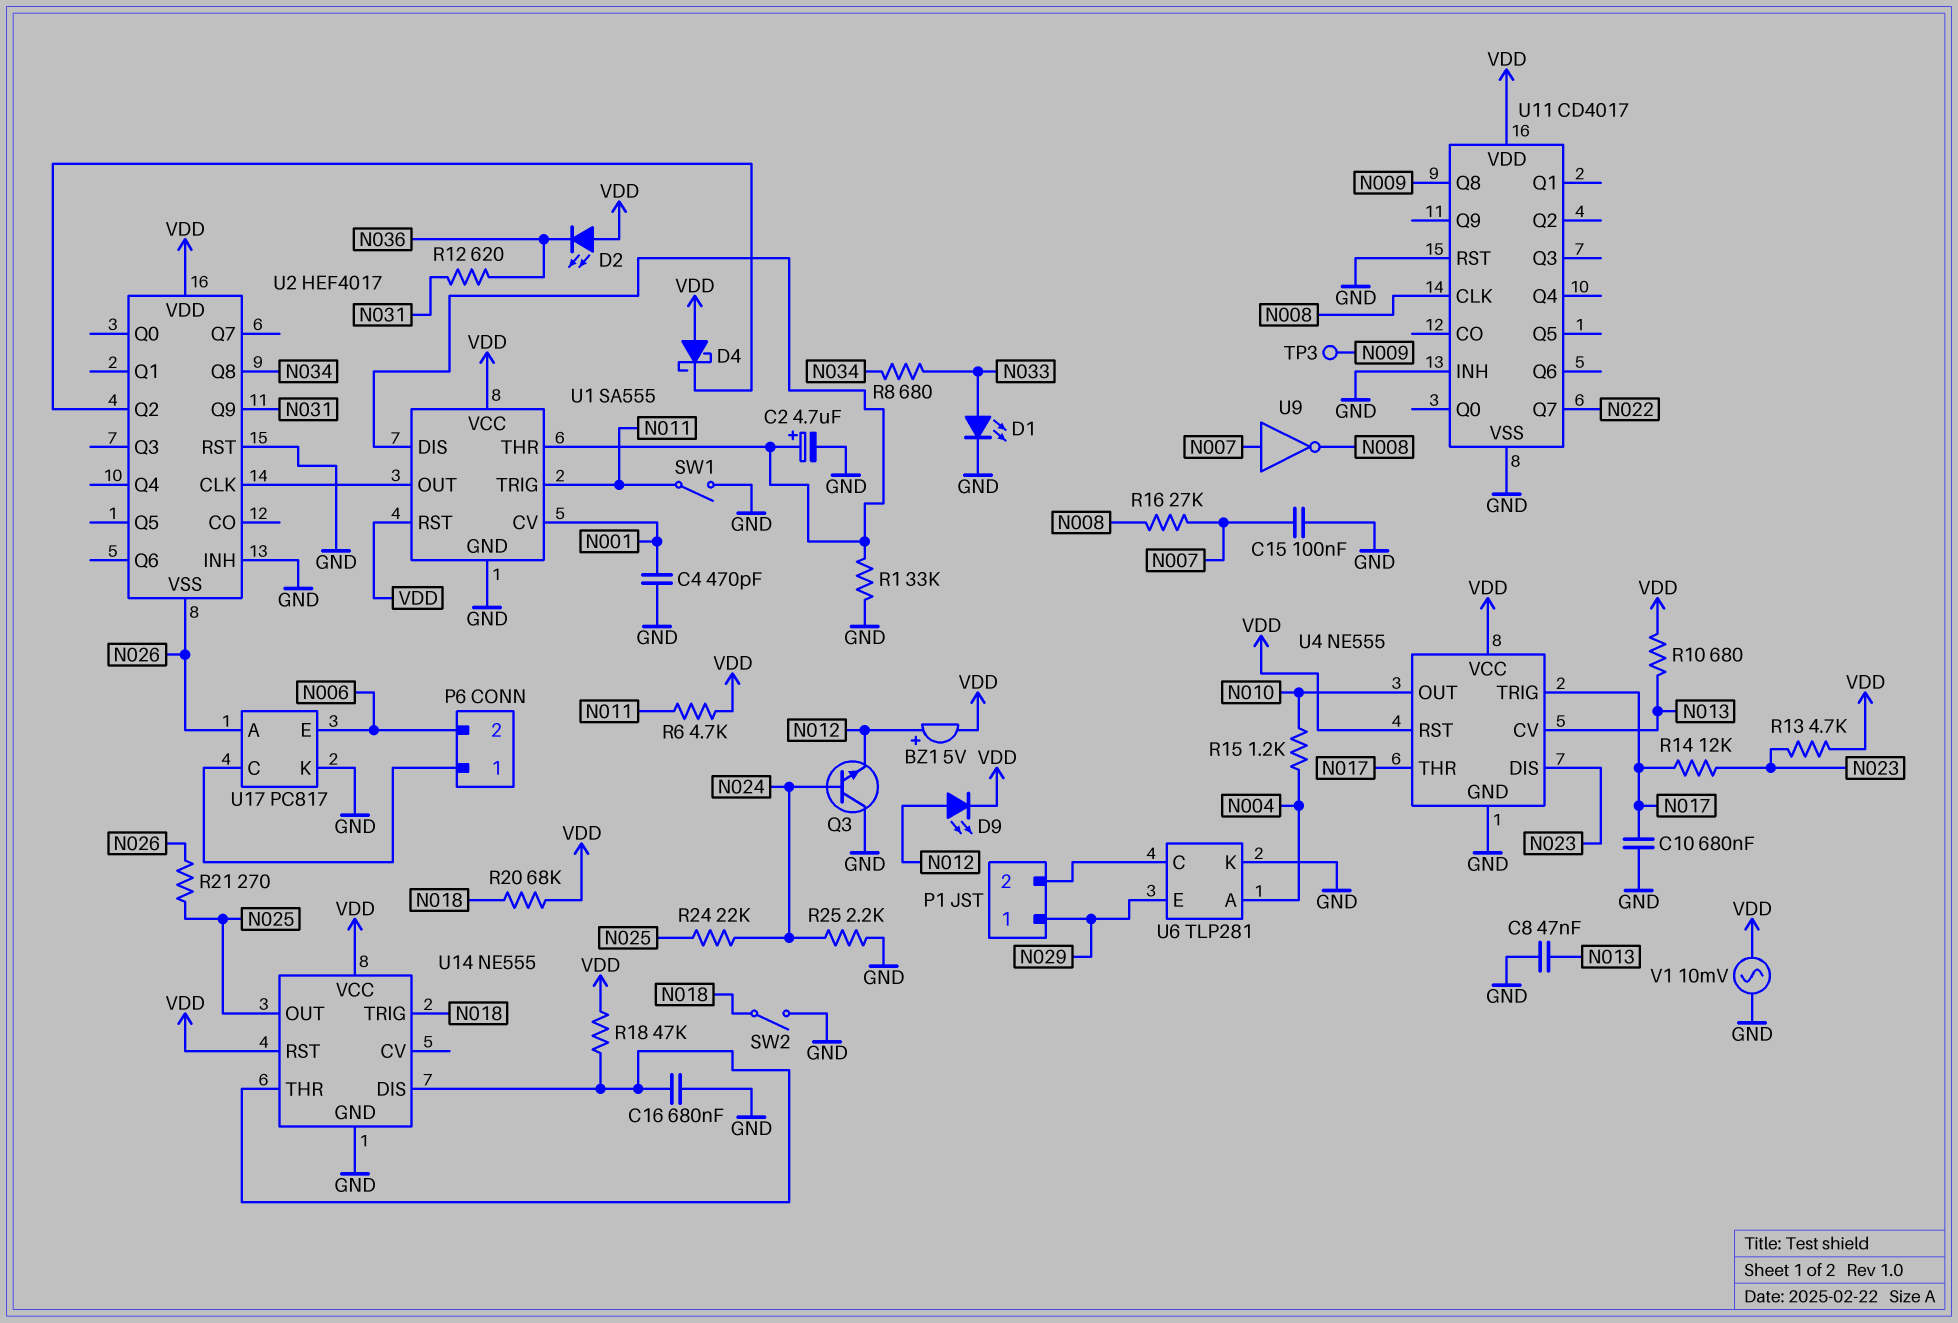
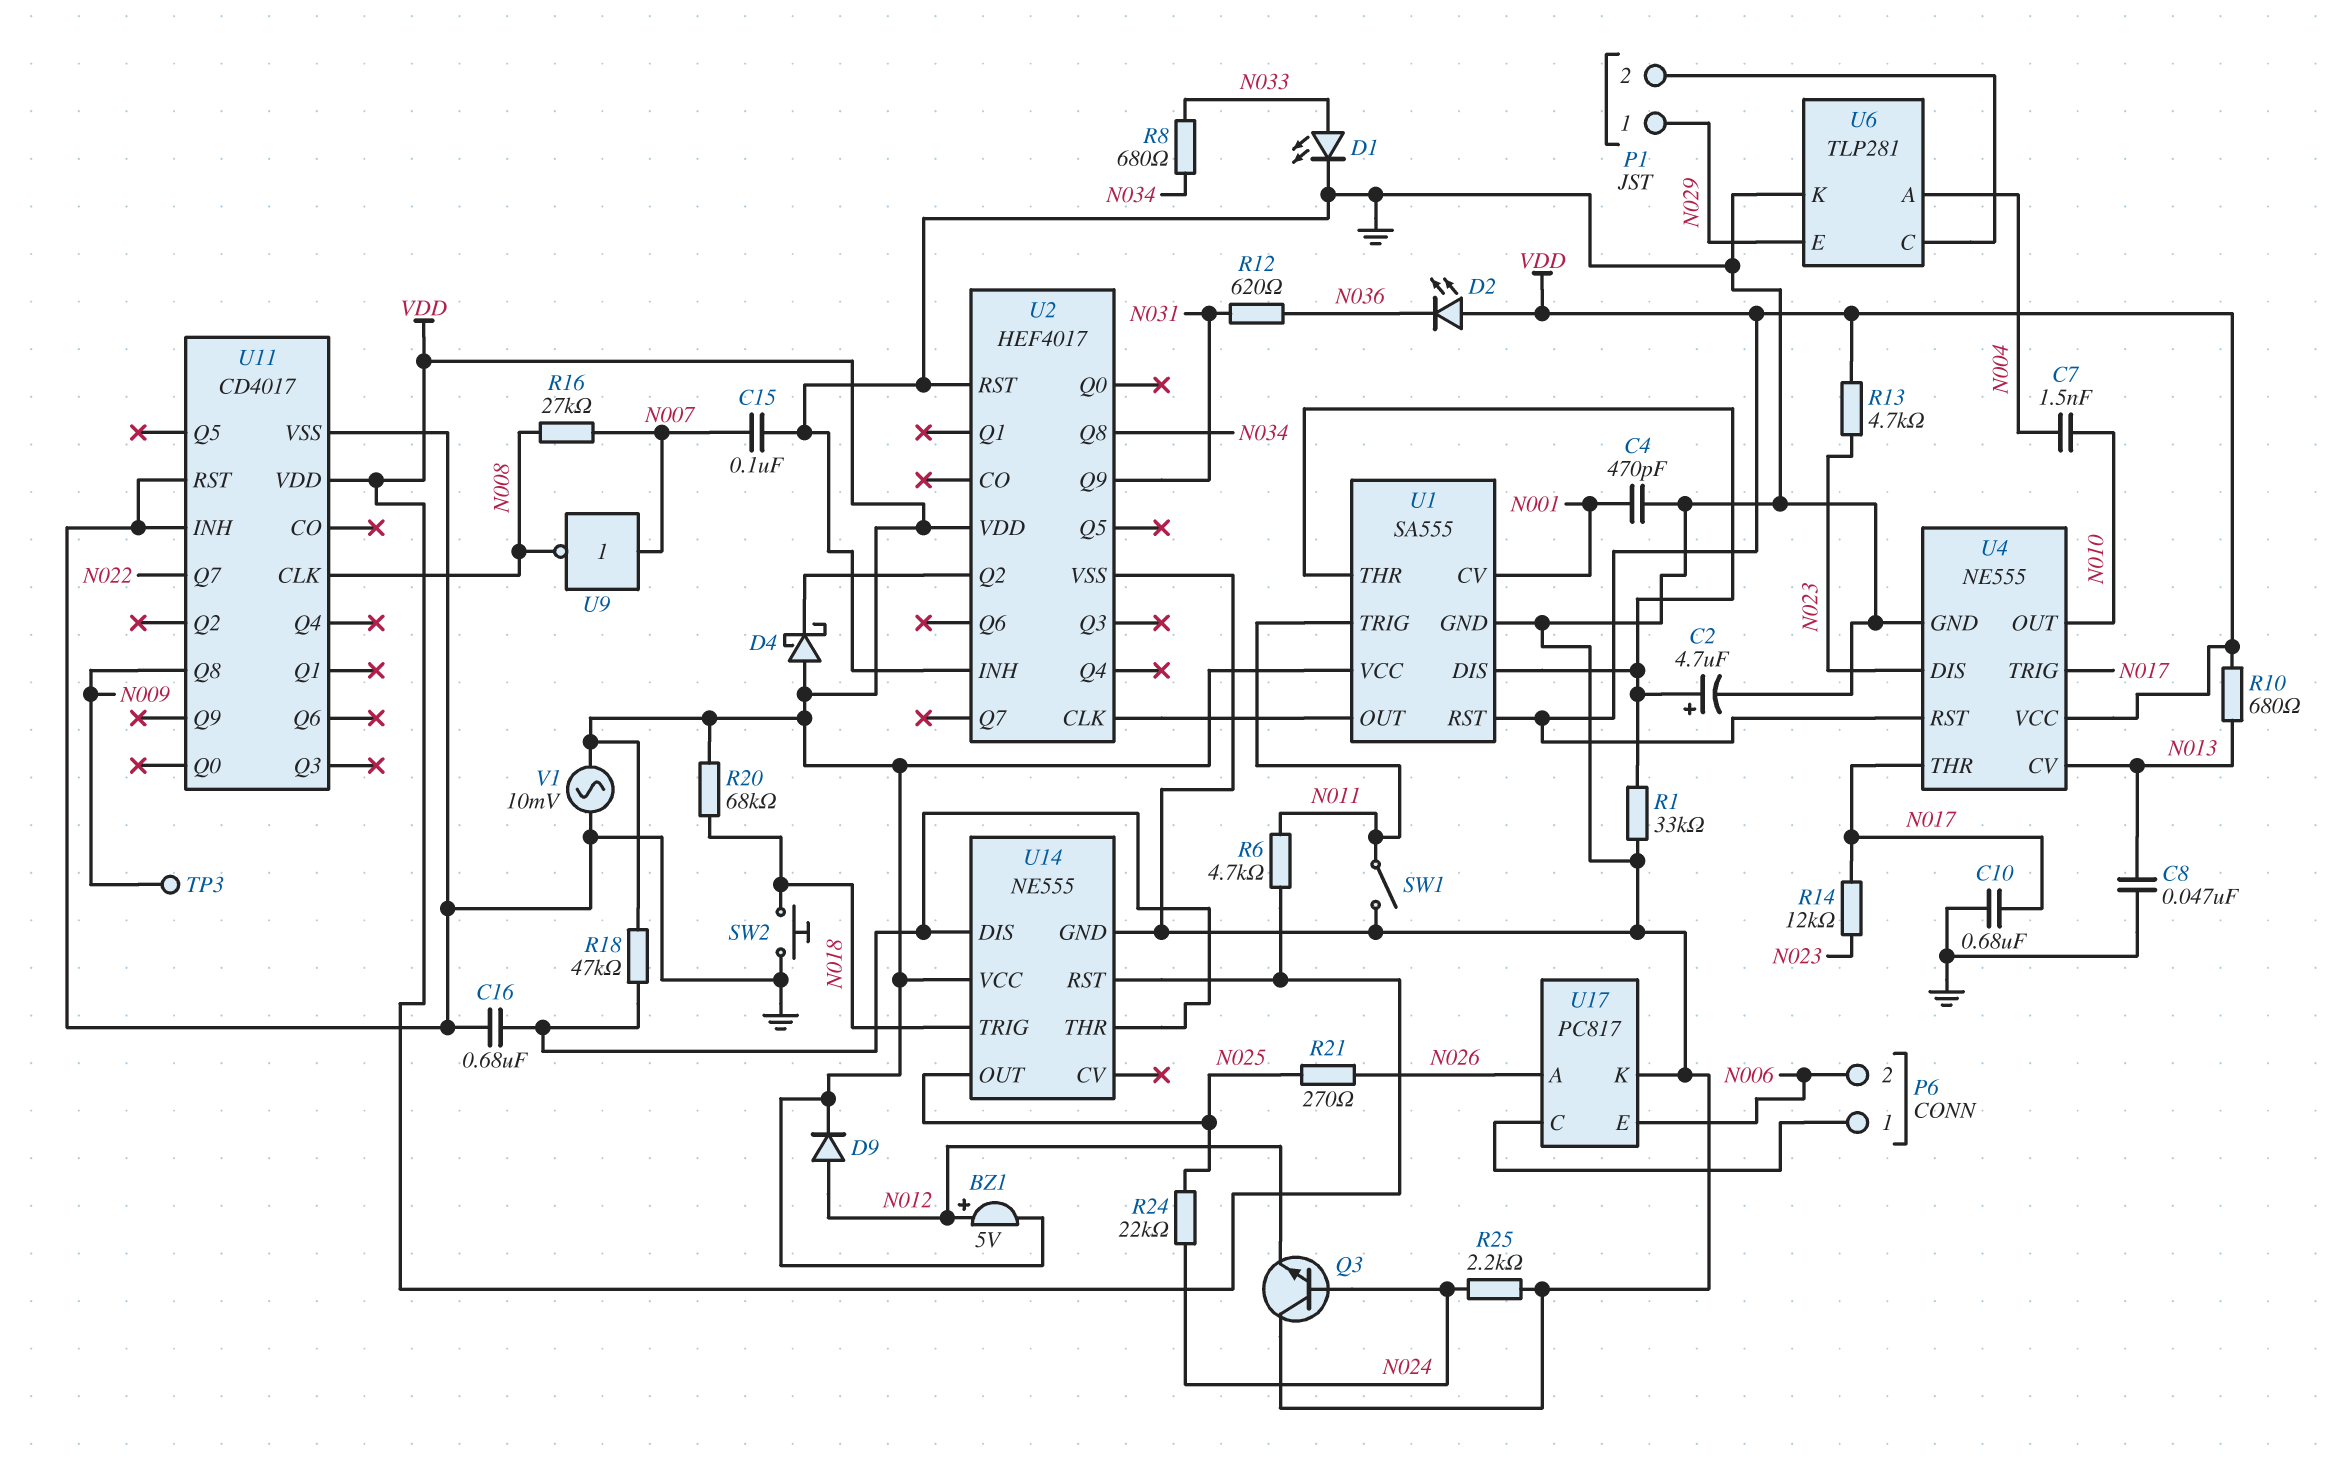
C7: none -> 1.5nF (N004, N010)
D9: LED (A N012, K VDD) -> diode (A N012, K VDD)
R15: 1.2k (N004, N010) -> none
SW2: switch (GND, N018) -> button (GND, N018)
U2 pin VSS: N026 -> GND

